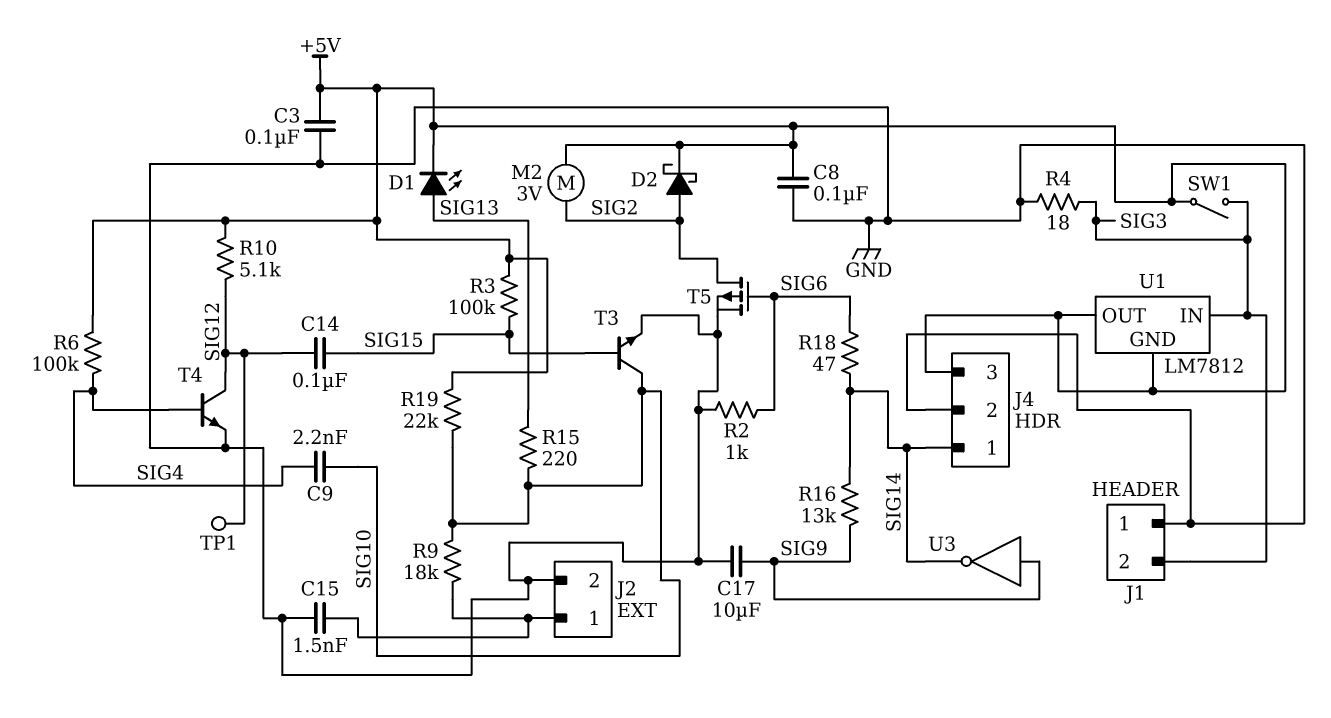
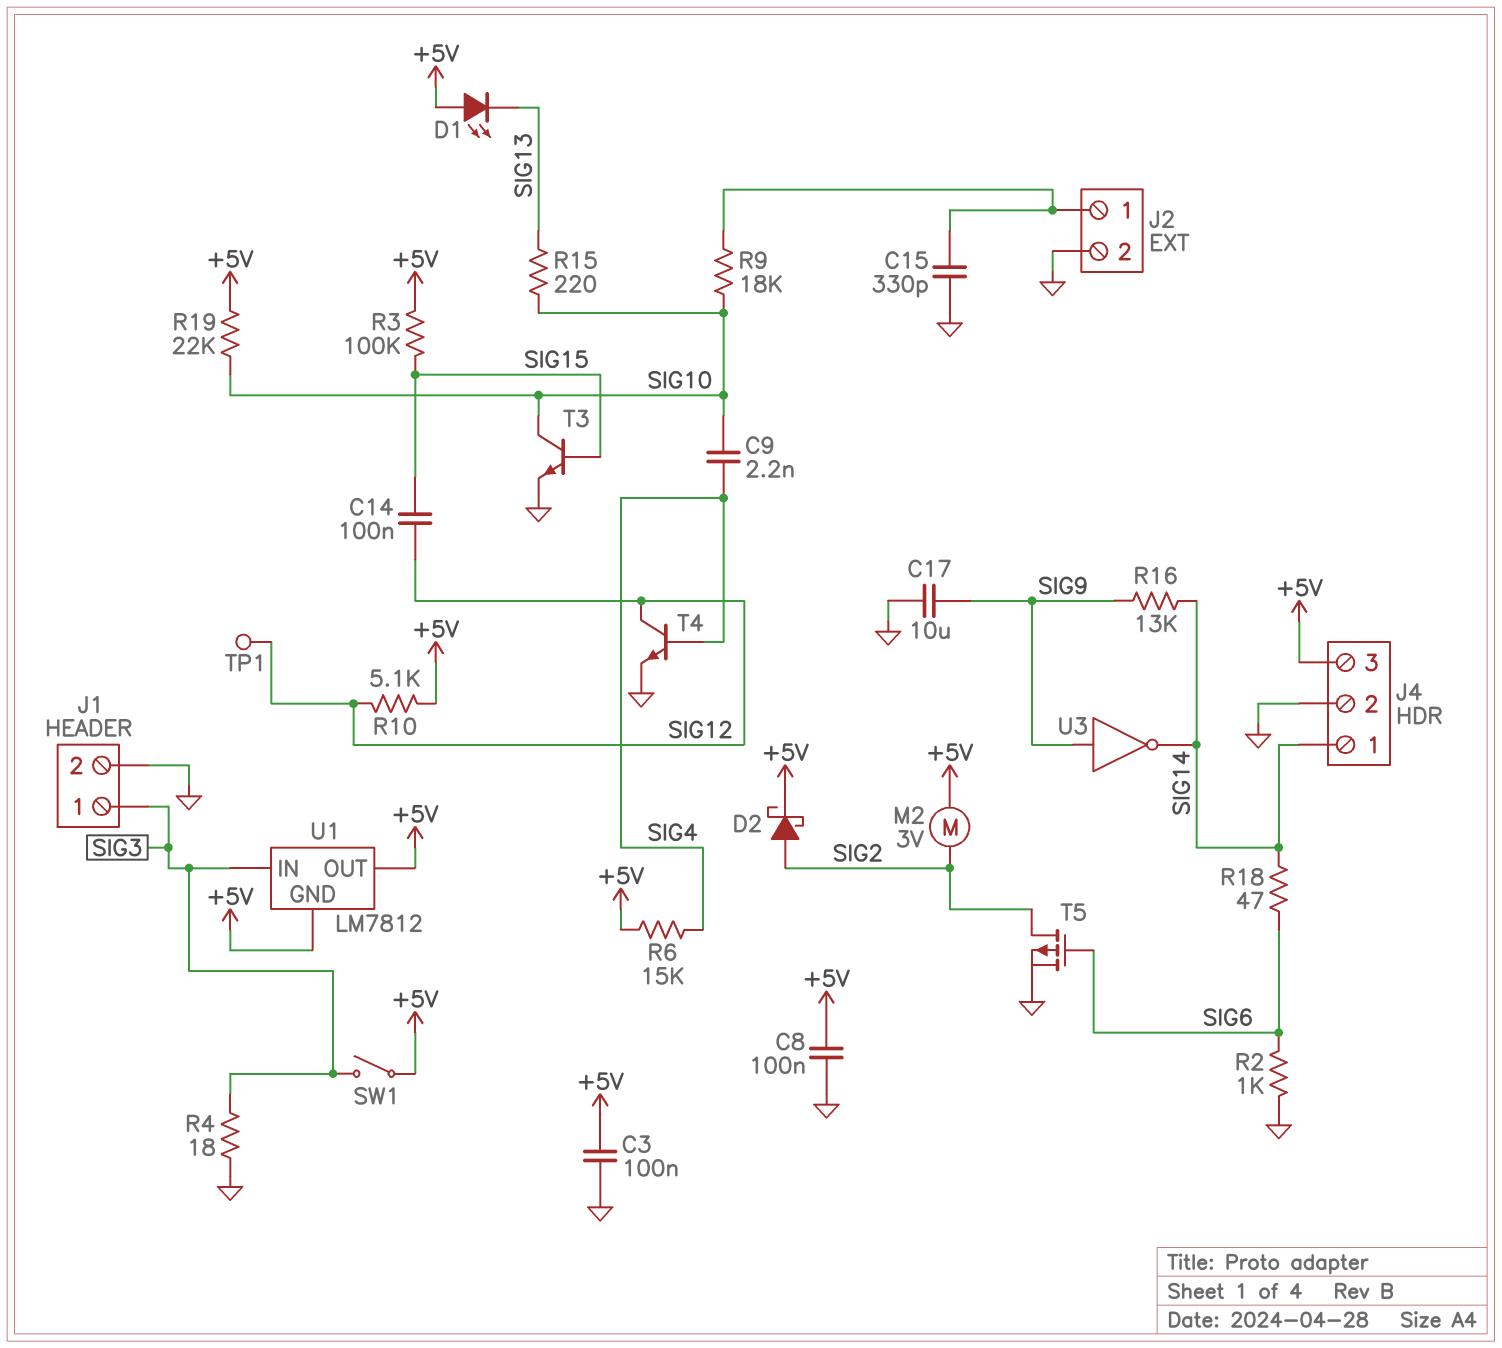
C15: 1.5nF (GND, J2/1) -> 330pF (GND, J2/1)
D1: LED (A SIG13, K +5V) -> LED (A +5V, K SIG13)
J1 pin 1: GND -> SIG3
J1 pin 2: SIG3 -> GND
R6: 100k (+5V, SIG4) -> 15k (+5V, SIG4)

